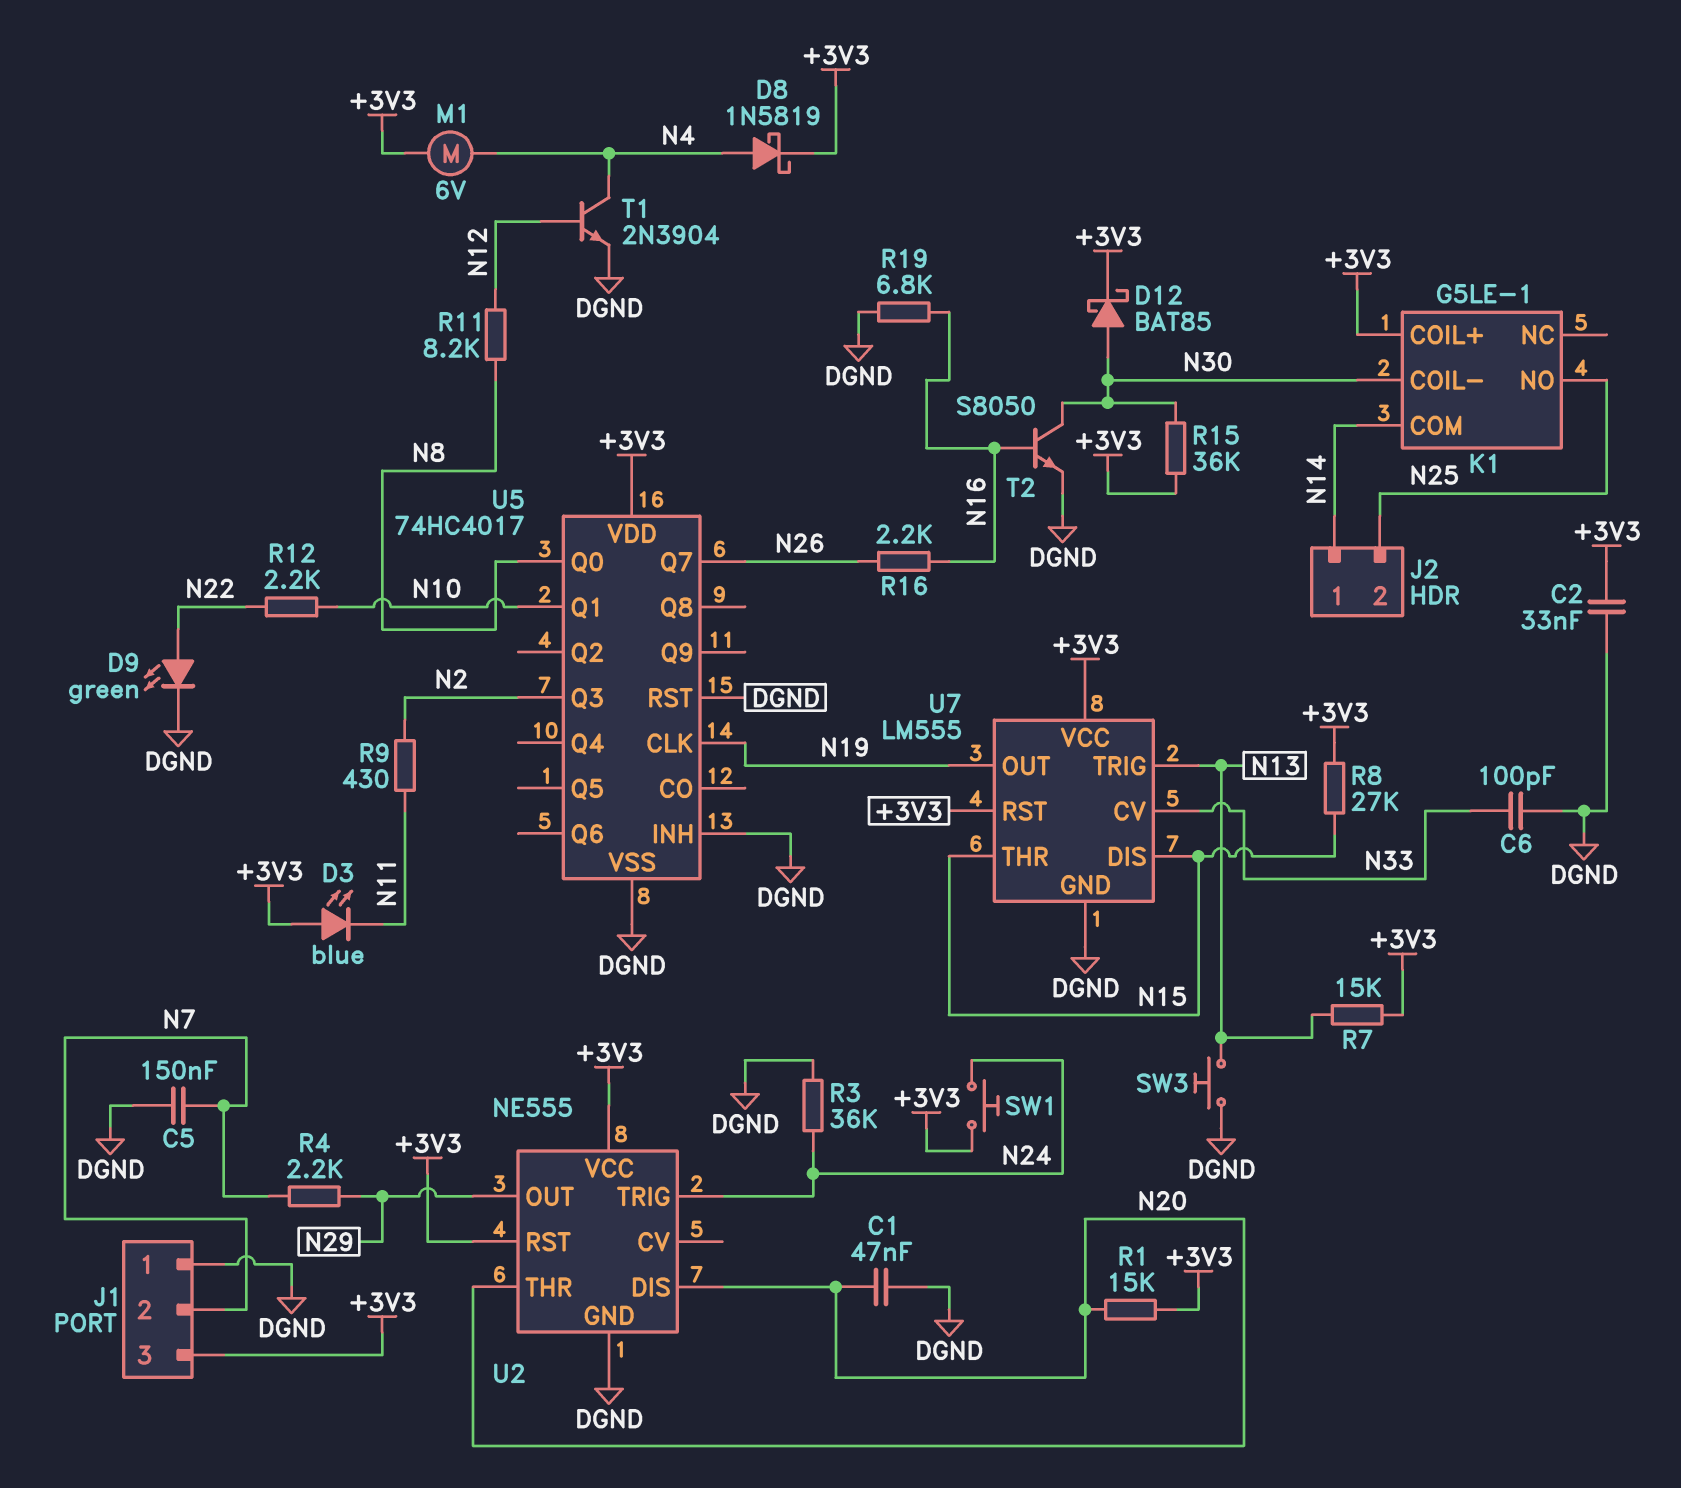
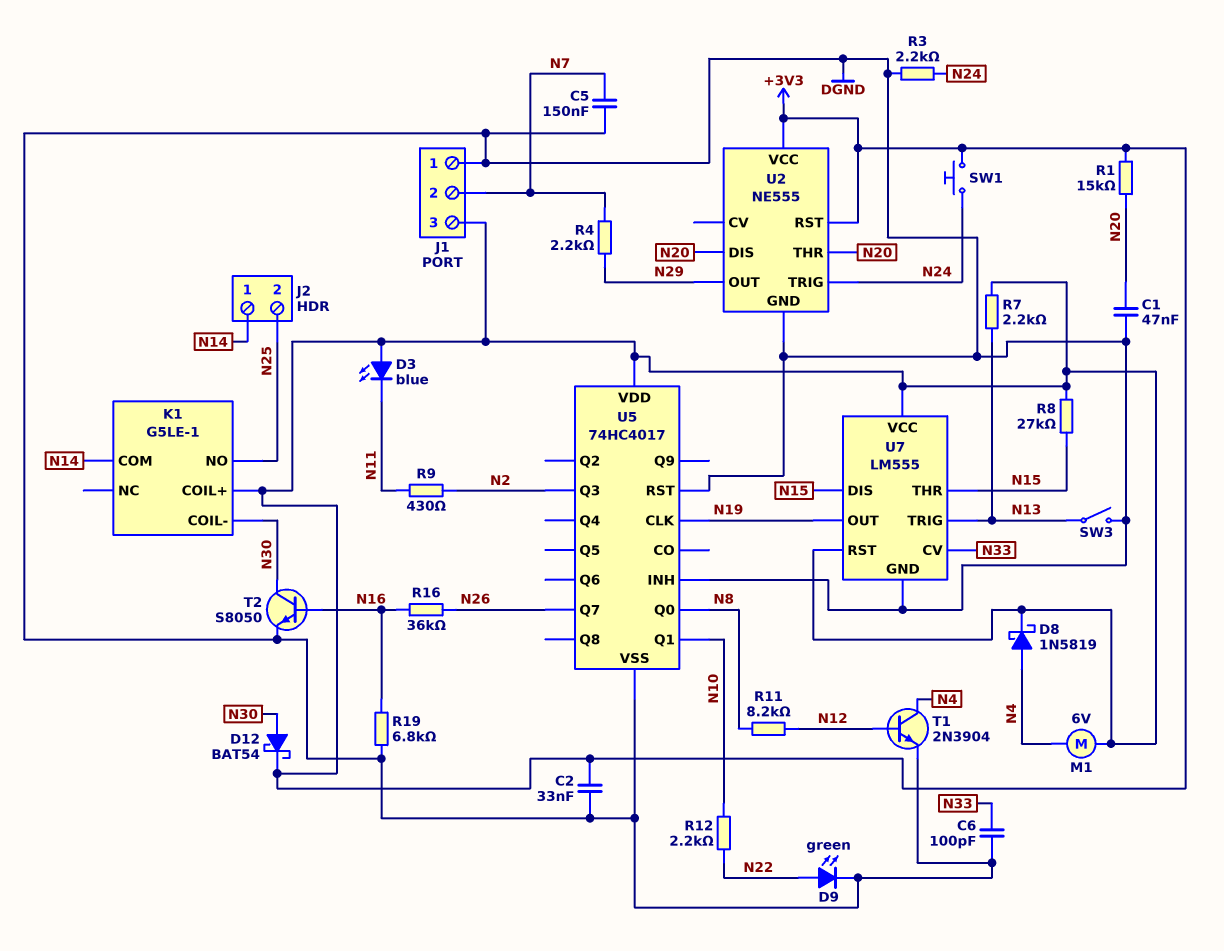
D12: schottky BAT85 (A N30, K +3V3) -> schottky BAT54 (A N30, K +3V3)
R3: 36k (DGND, N24) -> 2.2k (DGND, N24)
R7: 15k (+3V3, N13) -> 2.2k (+3V3, N13)
R15: 36k (+3V3, N30) -> none
R16: 2.2k (N16, N26) -> 36k (N16, N26)
SW3: button (DGND, N13) -> switch (DGND, N13)

